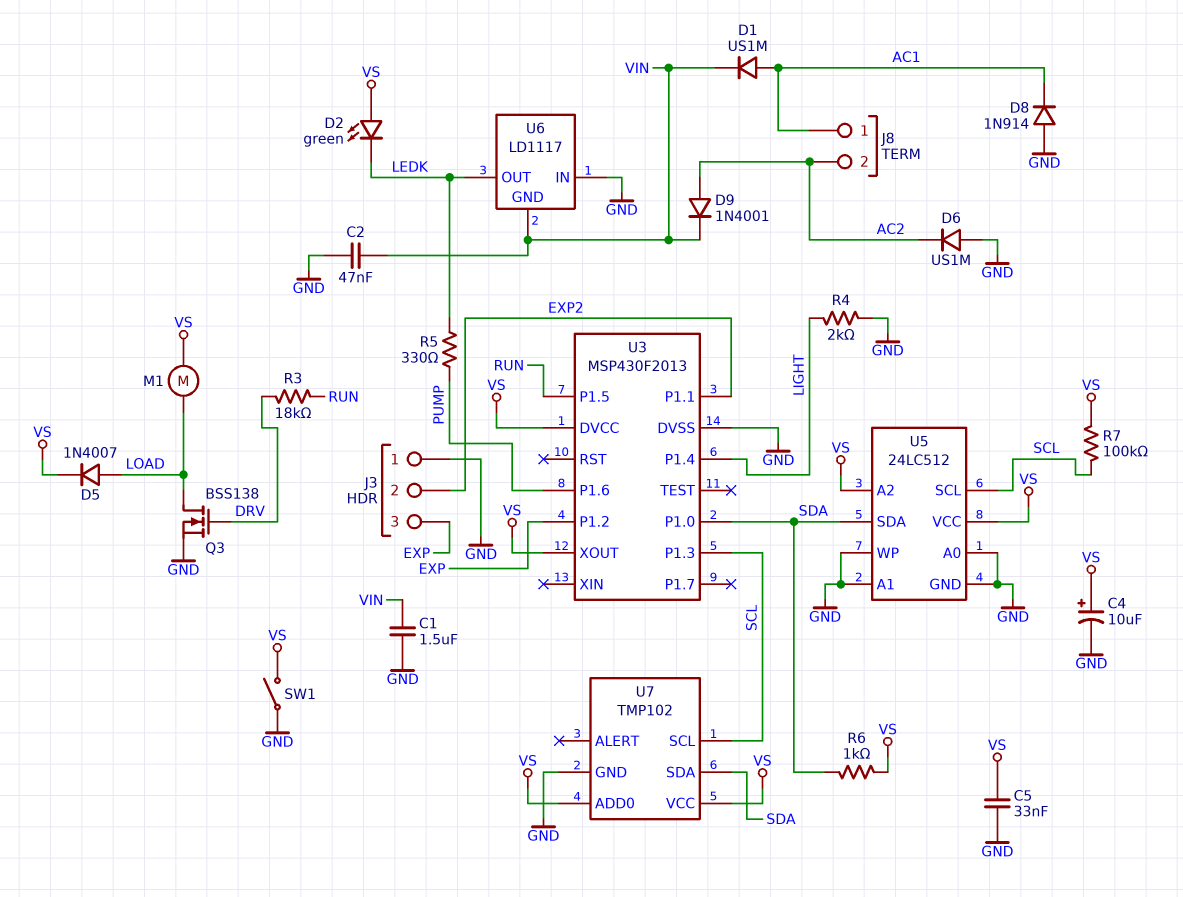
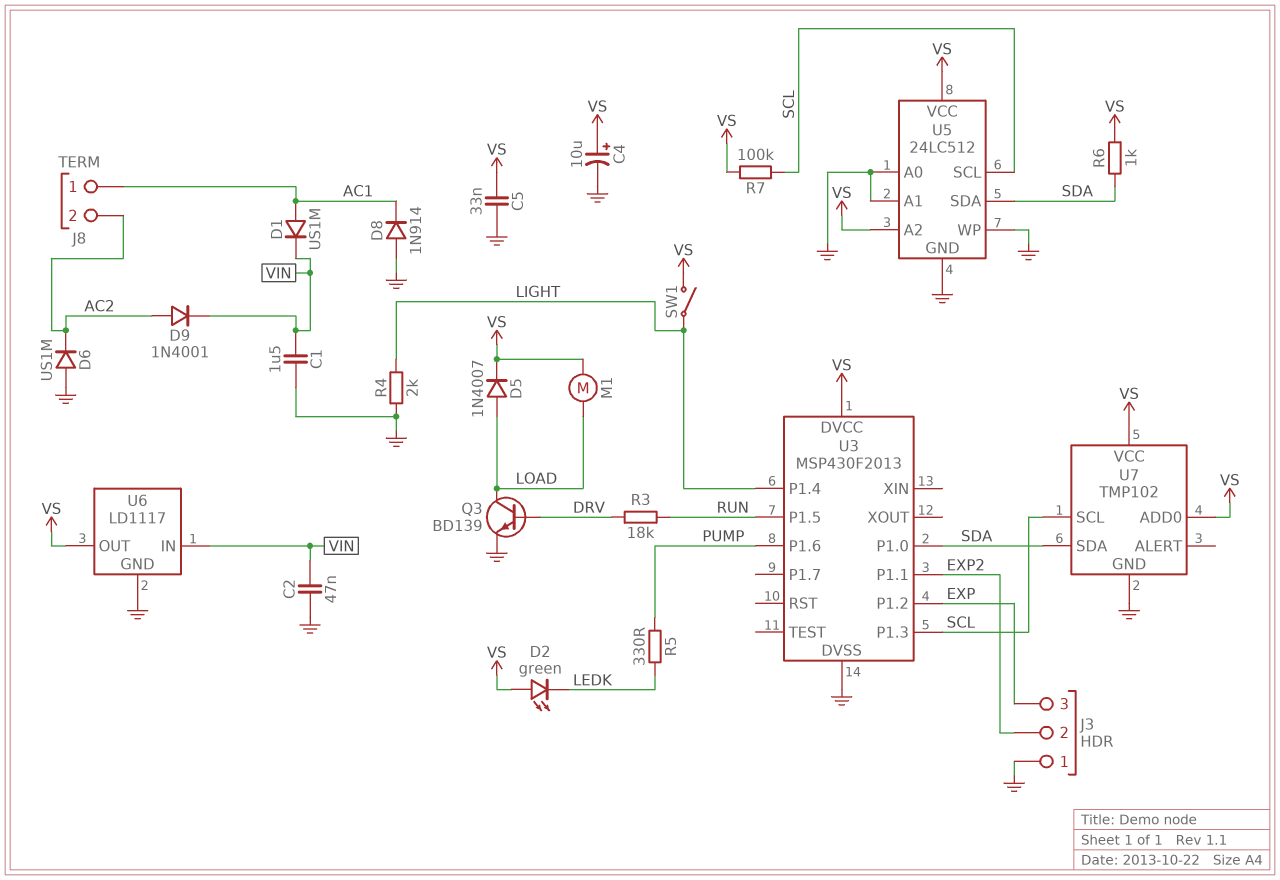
Q3: NMOS BSS138 (G DRV, D LOAD, S GND) -> NPN BD139 (B DRV, C LOAD, E GND)
SW1: switch (GND, VS) -> switch (LIGHT, VS)
U3 pin XOUT: VS -> none
U6 pin GND: VIN -> GND
U6 pin IN: GND -> VIN
U6 pin OUT: LEDK -> VS

